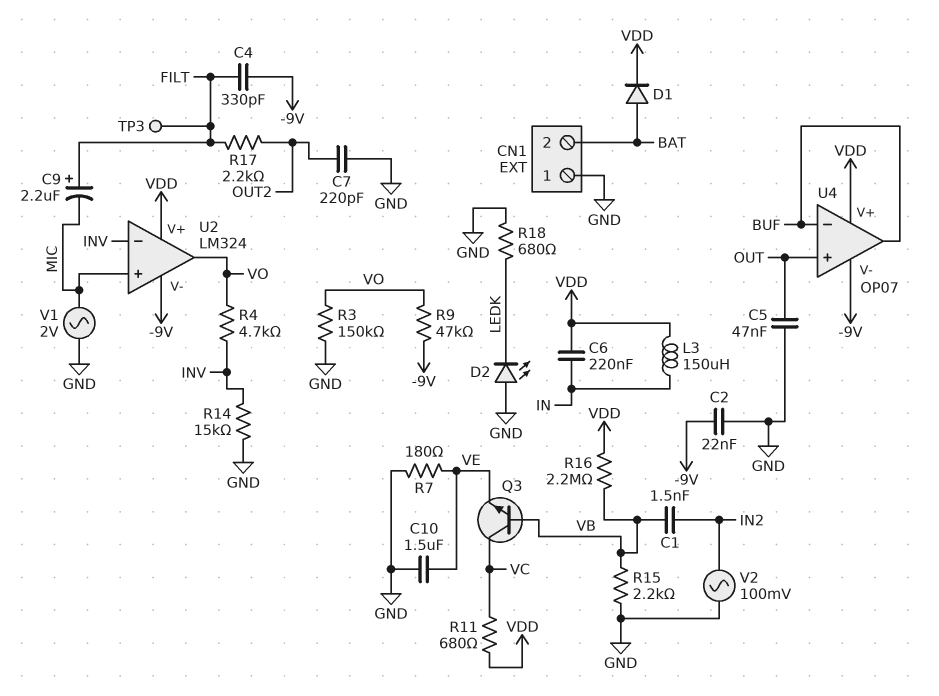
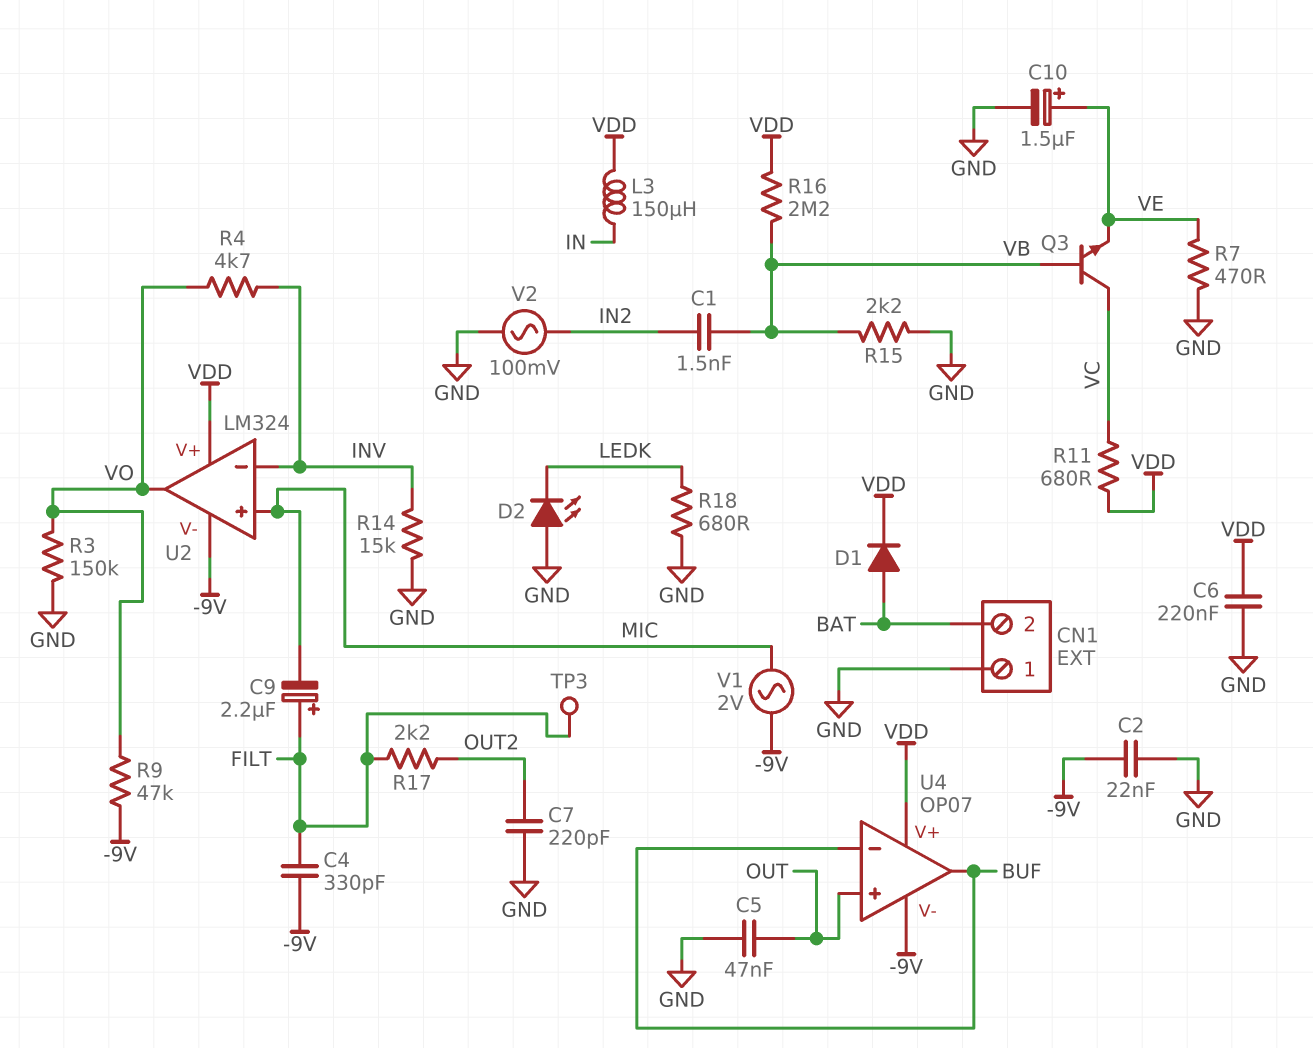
C6: 220nF (IN, VDD) -> 220nF (GND, VDD)
C10: 1.5uF (GND, VE) -> 1.5uF (plus VE, minus GND)
R7: 180 (GND, VE) -> 470 (GND, VE)
V1: AC 2V (GND, MIC) -> AC 2V (-9V, MIC)

